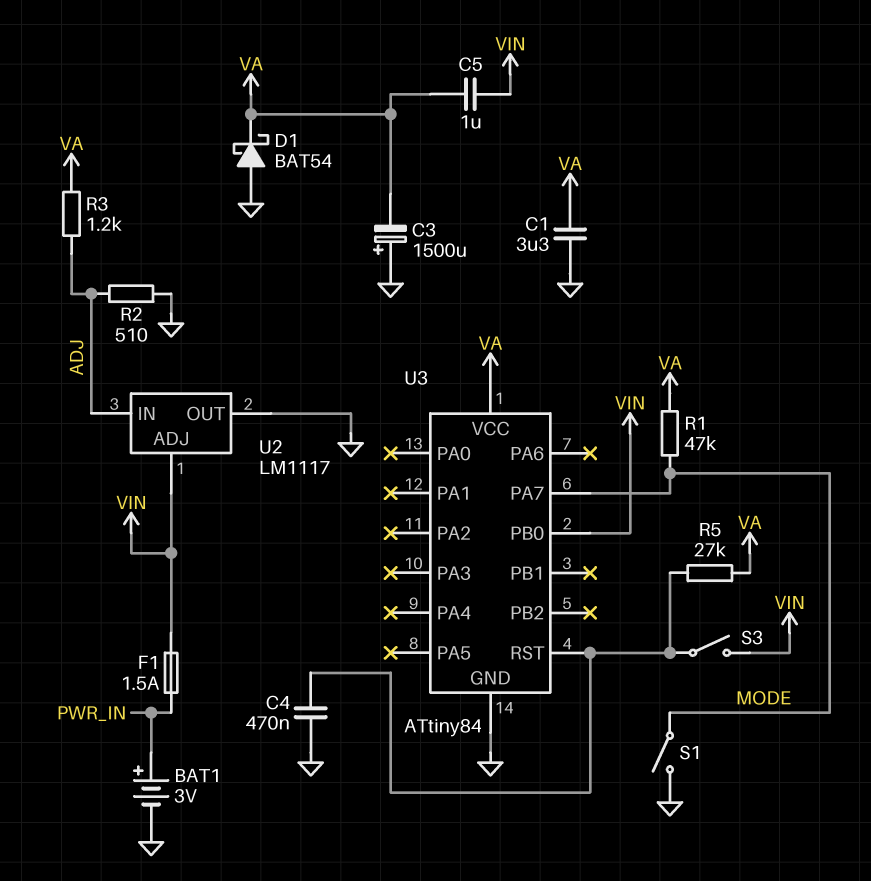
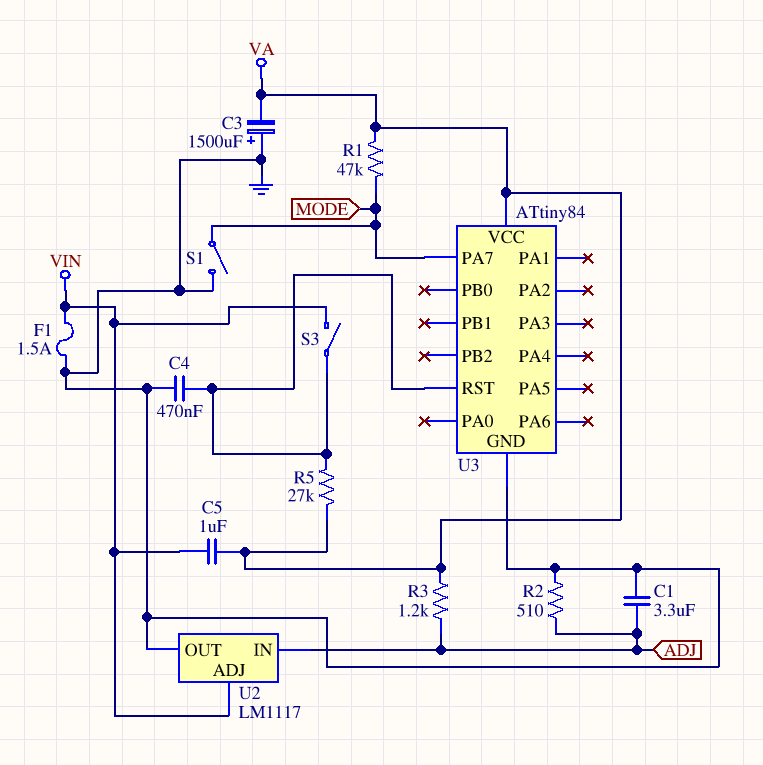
BAT1: 3V (plus PWR_IN, minus GND) -> none
C1: 3.3uF (GND, VA) -> 3.3uF (ADJ, GND)
D1: schottky BAT54 (A GND, K VA) -> none
F1: 1.5A (PWR_IN, VIN) -> 1.5A (GND, VIN)
U3 pin PB0: VIN -> none

